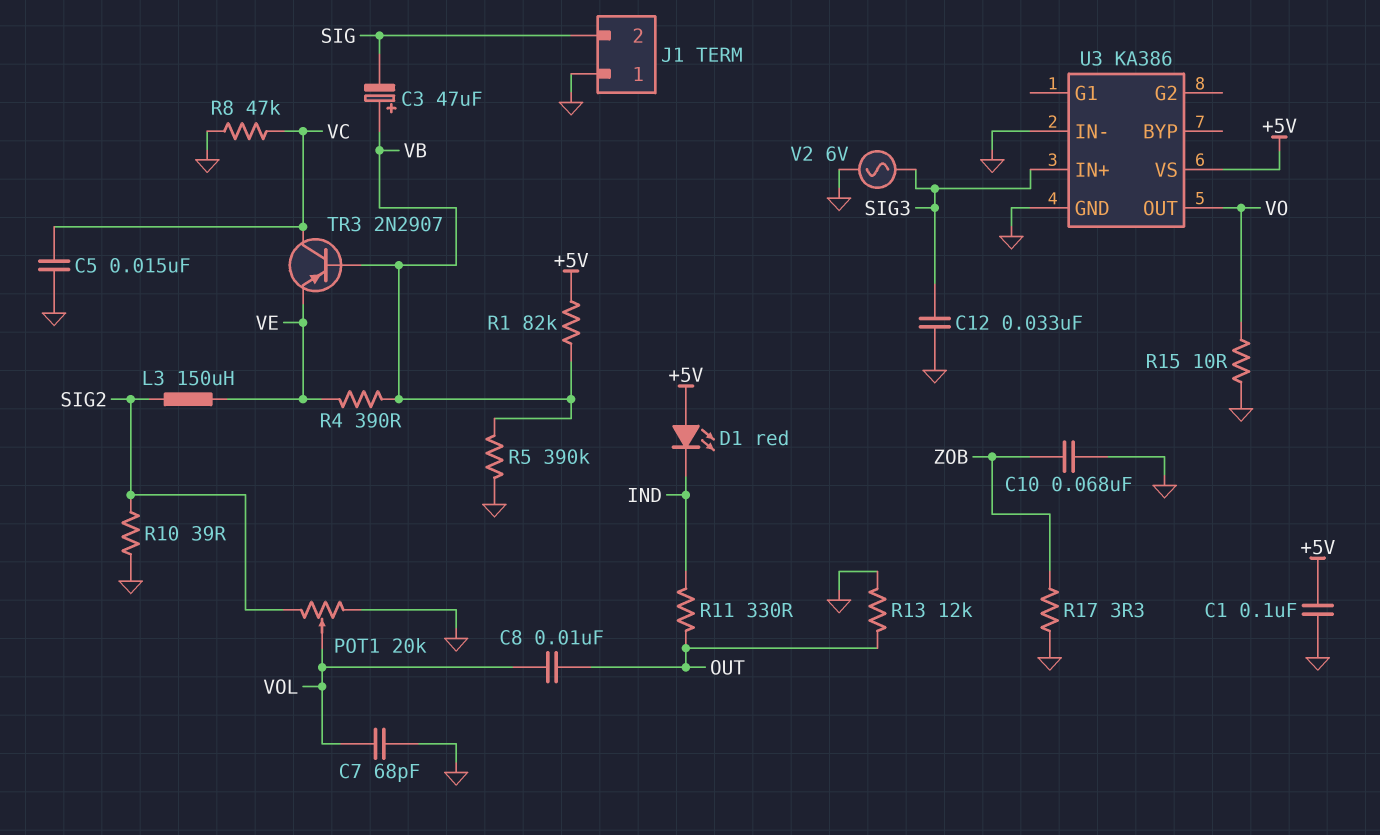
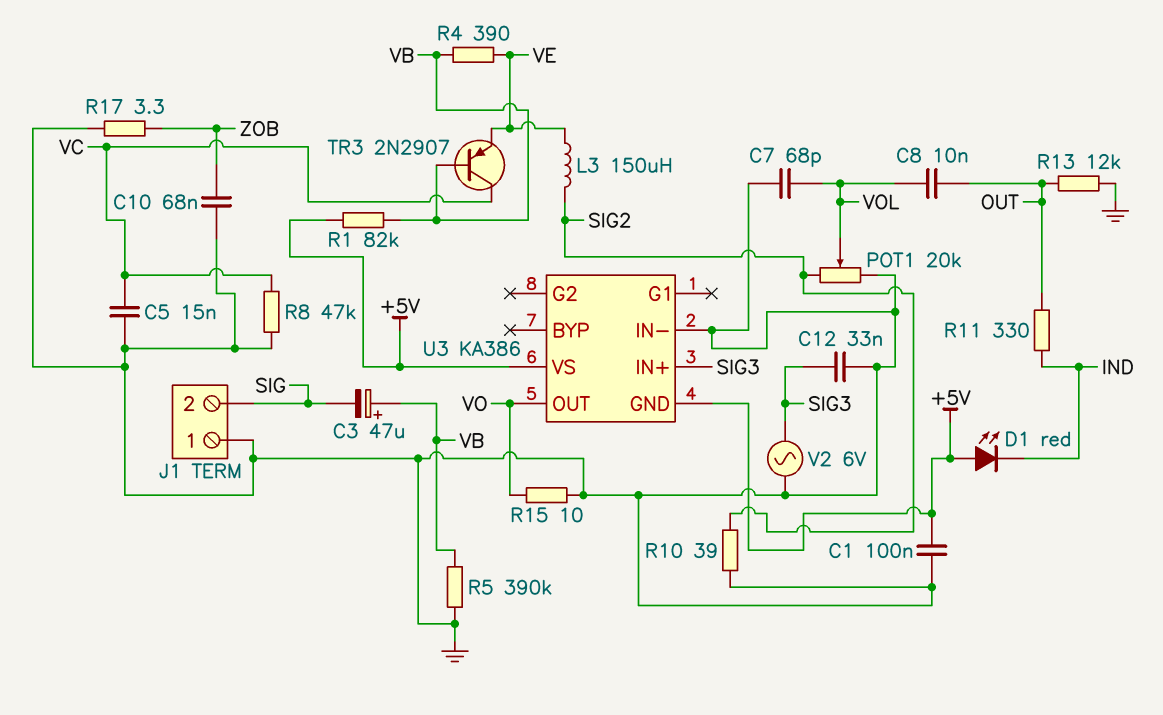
U3 pin GND: GND -> +5V

